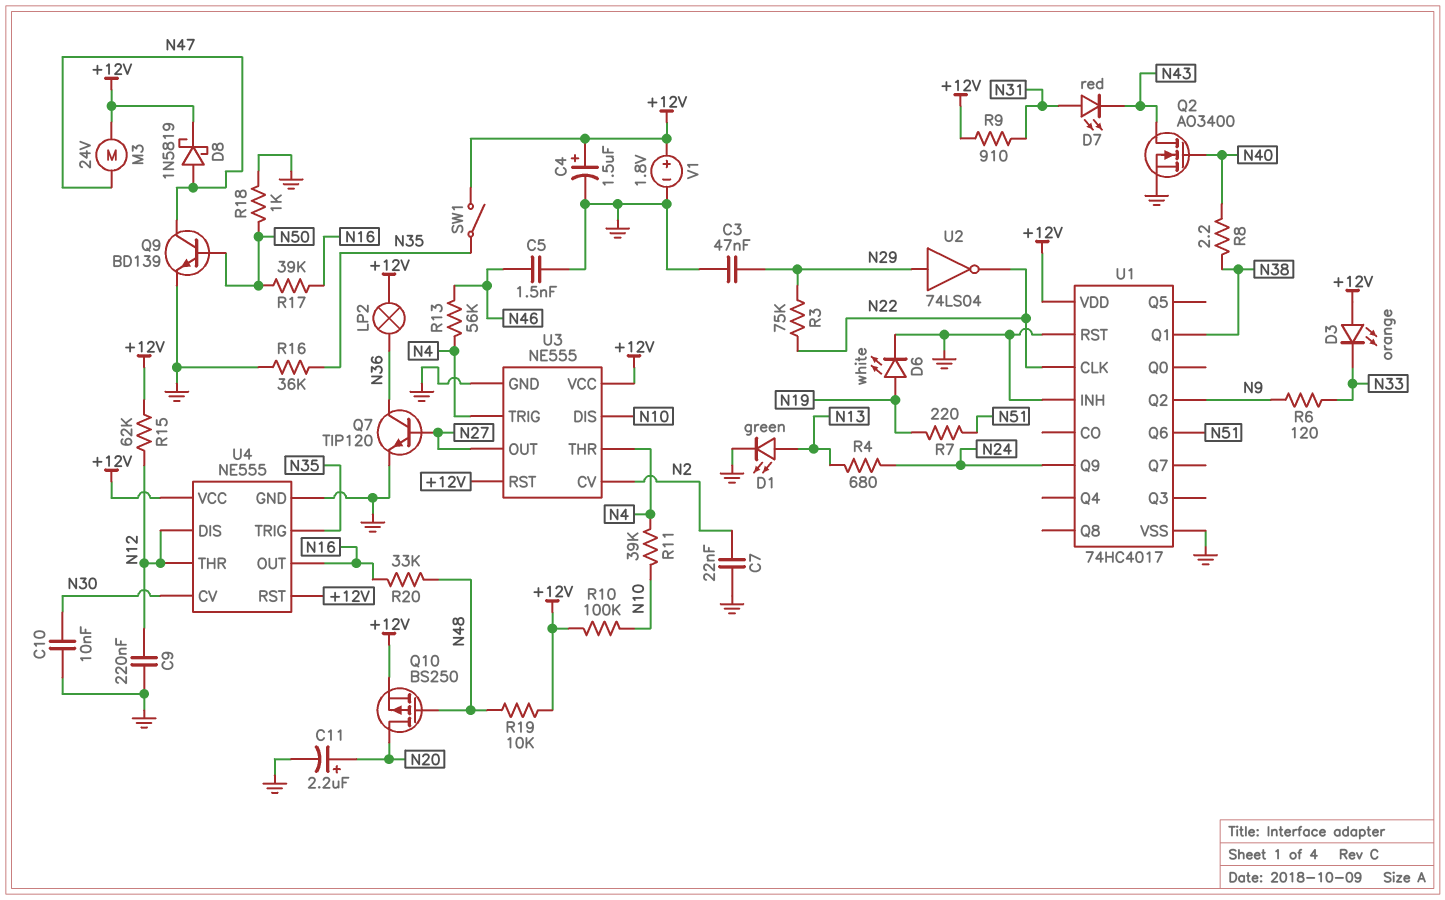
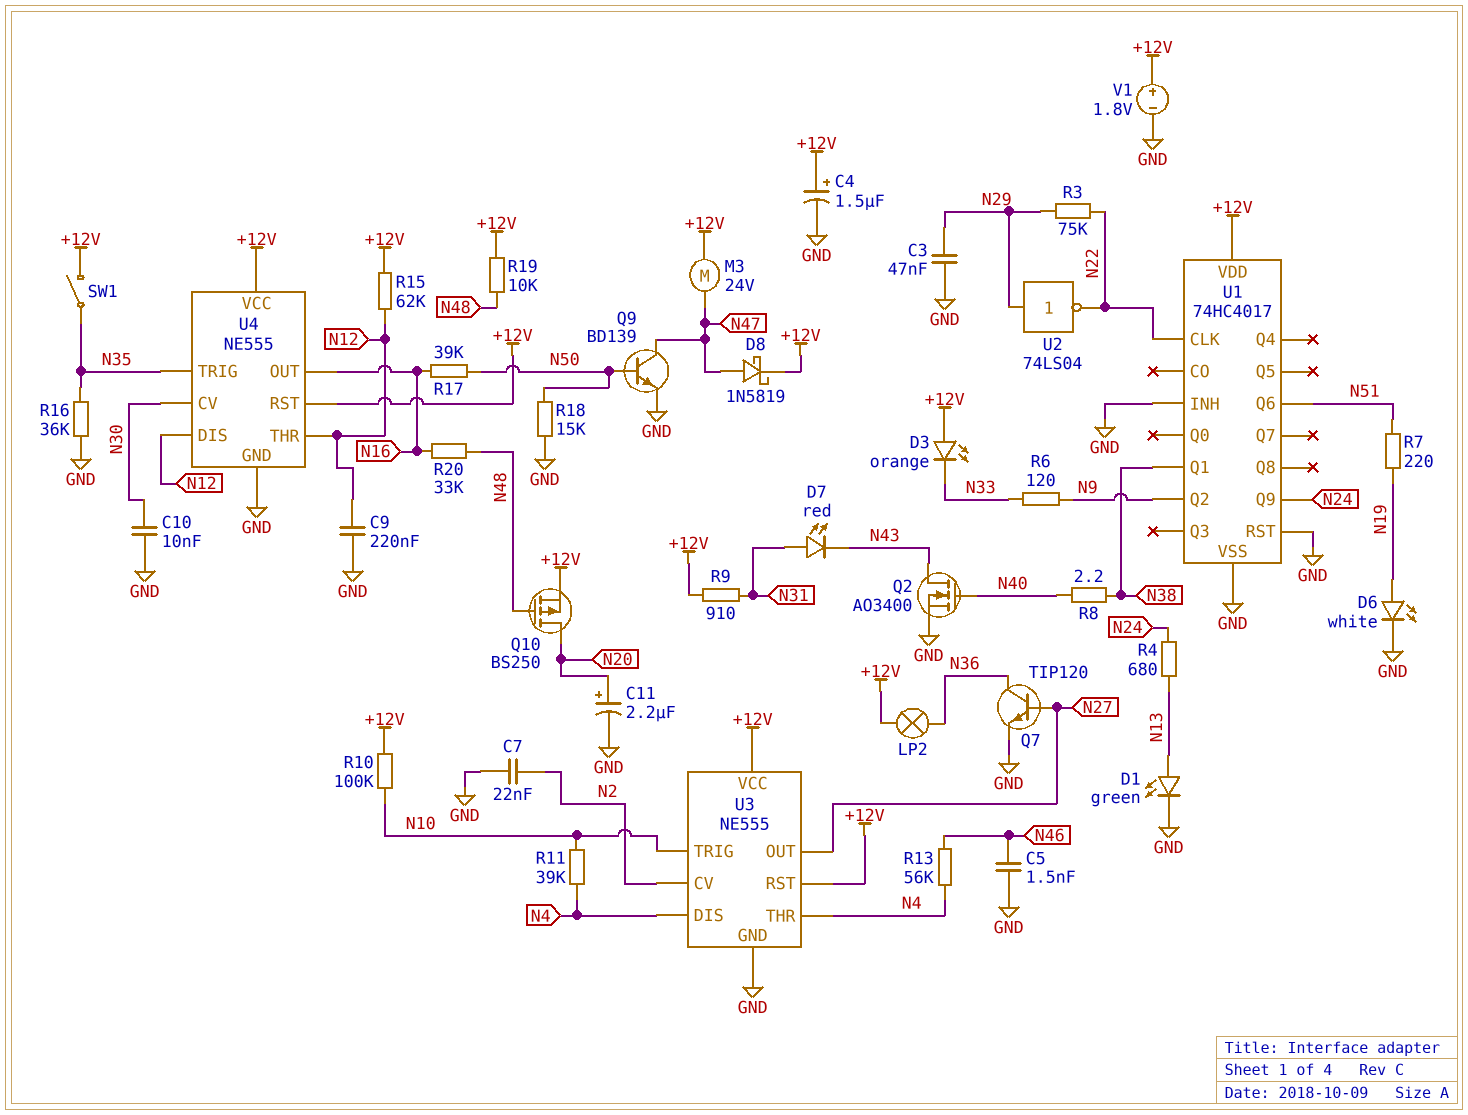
R18: 1k (GND, N50) -> 15k (GND, N50)
U3 pin DIS: N10 -> N4
U3 pin TRIG: N4 -> N10

